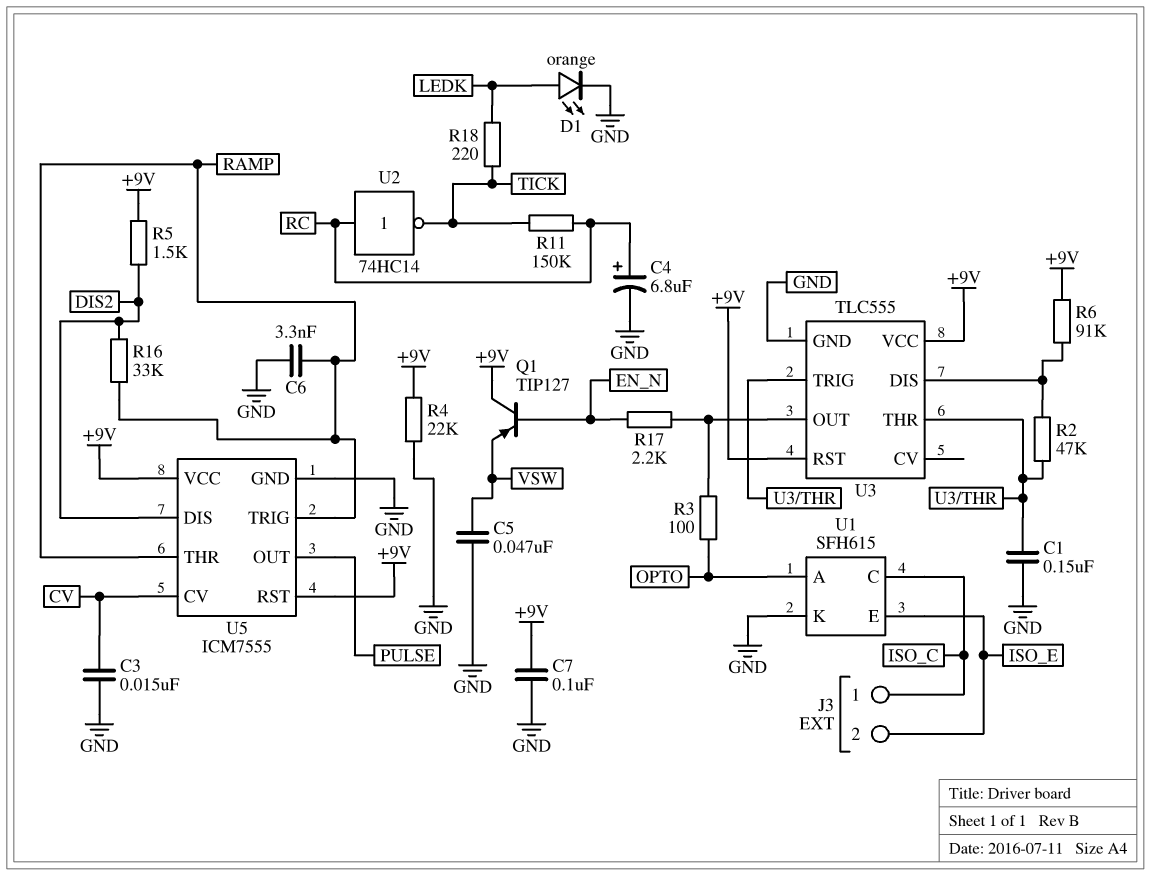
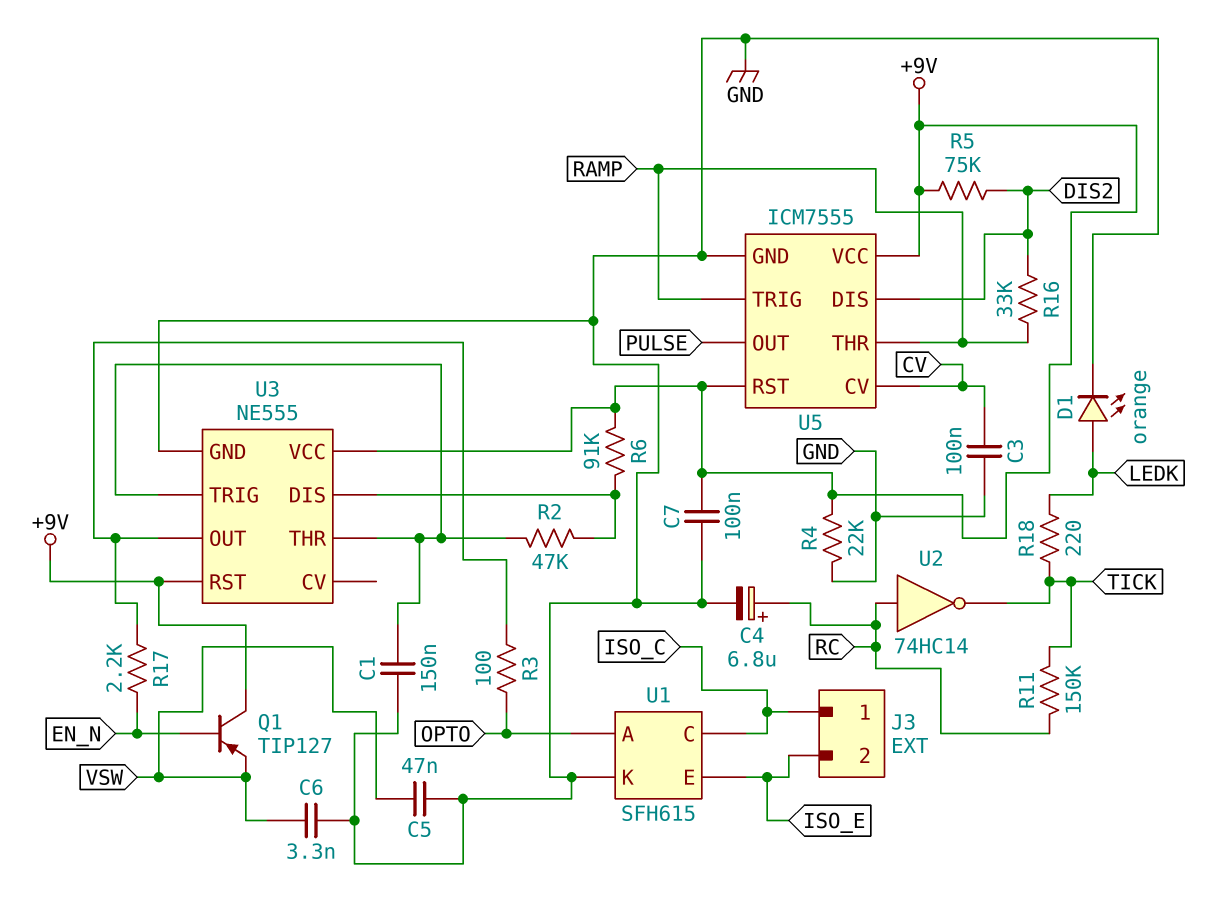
C3: 15nF (CV, GND) -> 100nF (CV, GND)
C6: 3.3nF (GND, RAMP) -> 3.3nF (GND, VSW)
R5: 1.5k (+9V, DIS2) -> 75k (+9V, DIS2)
U3: TLC555 -> NE555

